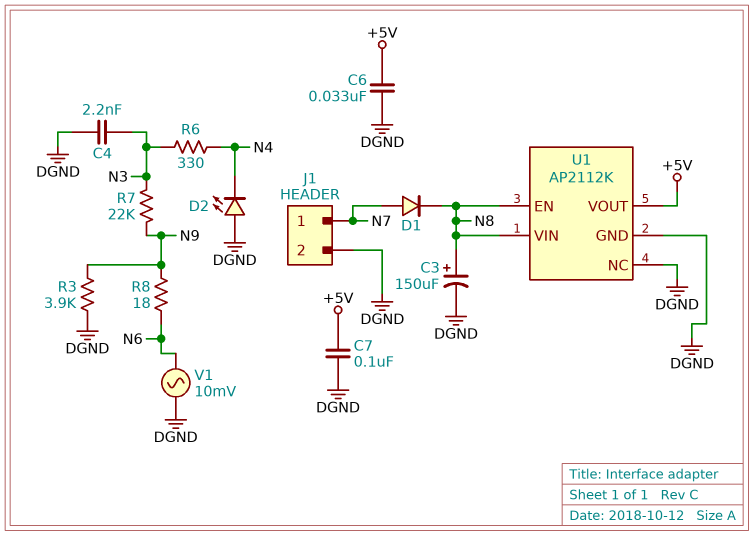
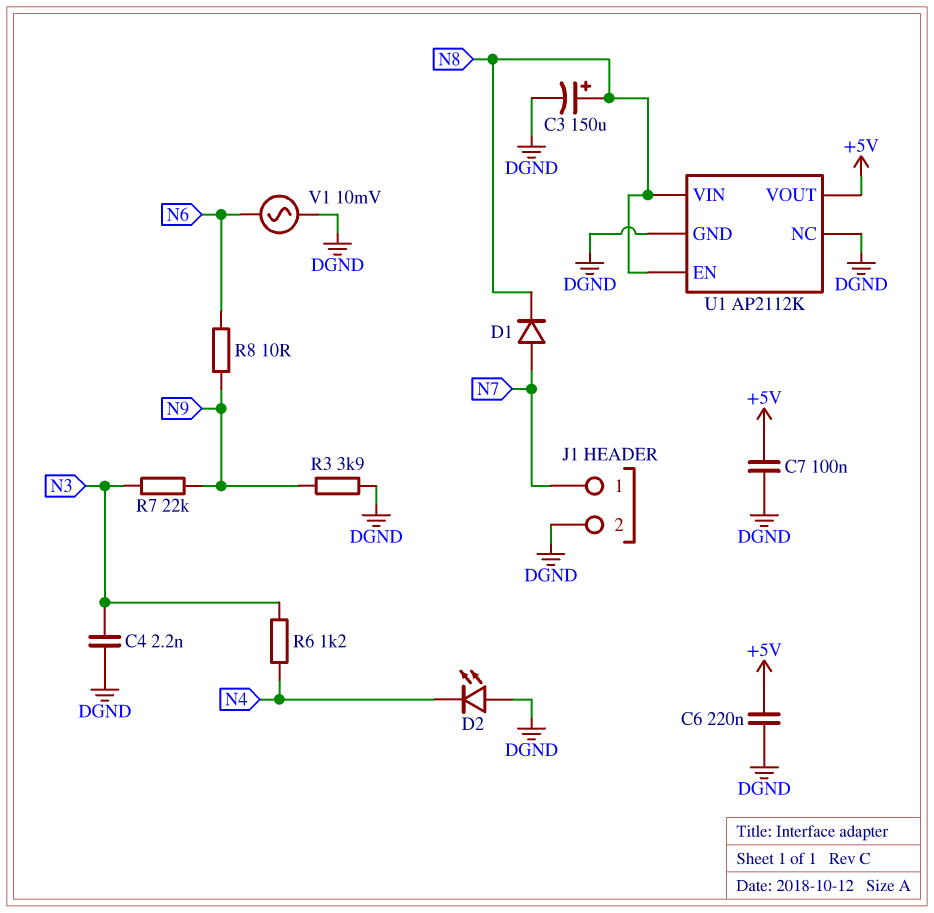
C6: 33nF (+5V, DGND) -> 220nF (+5V, DGND)
R6: 330 (N3, N4) -> 1.2k (N3, N4)
R8: 18 (N6, N9) -> 10 (N6, N9)

